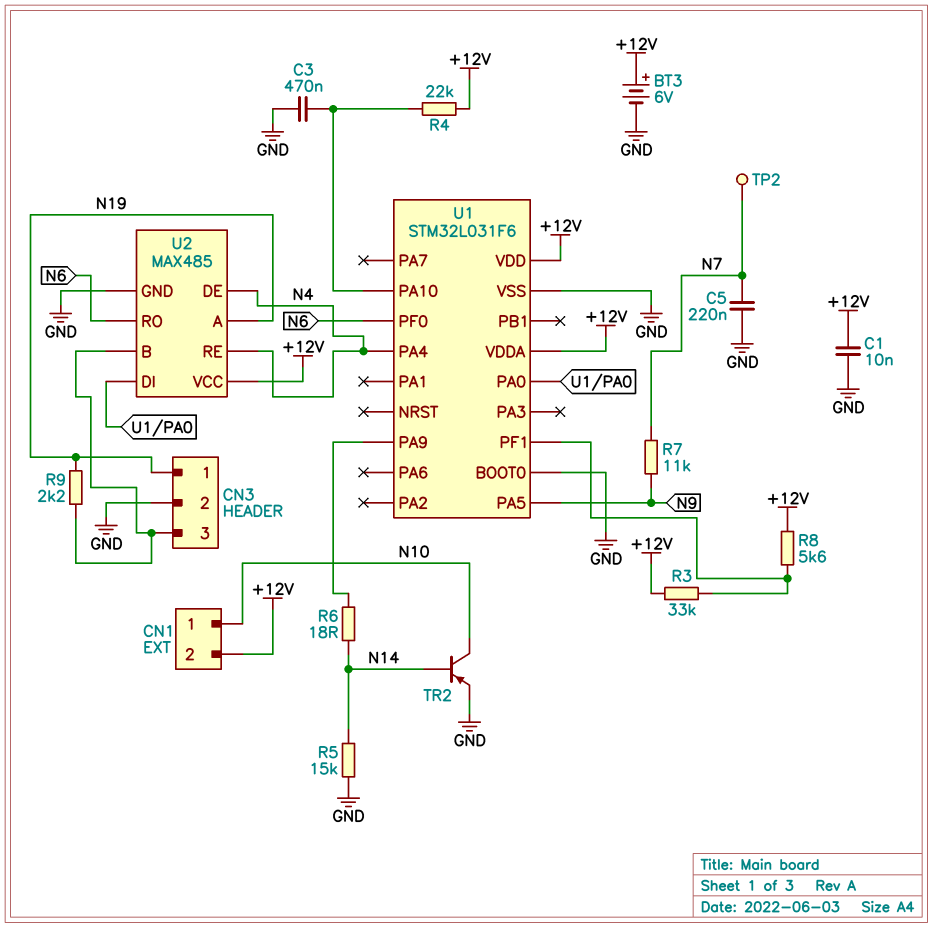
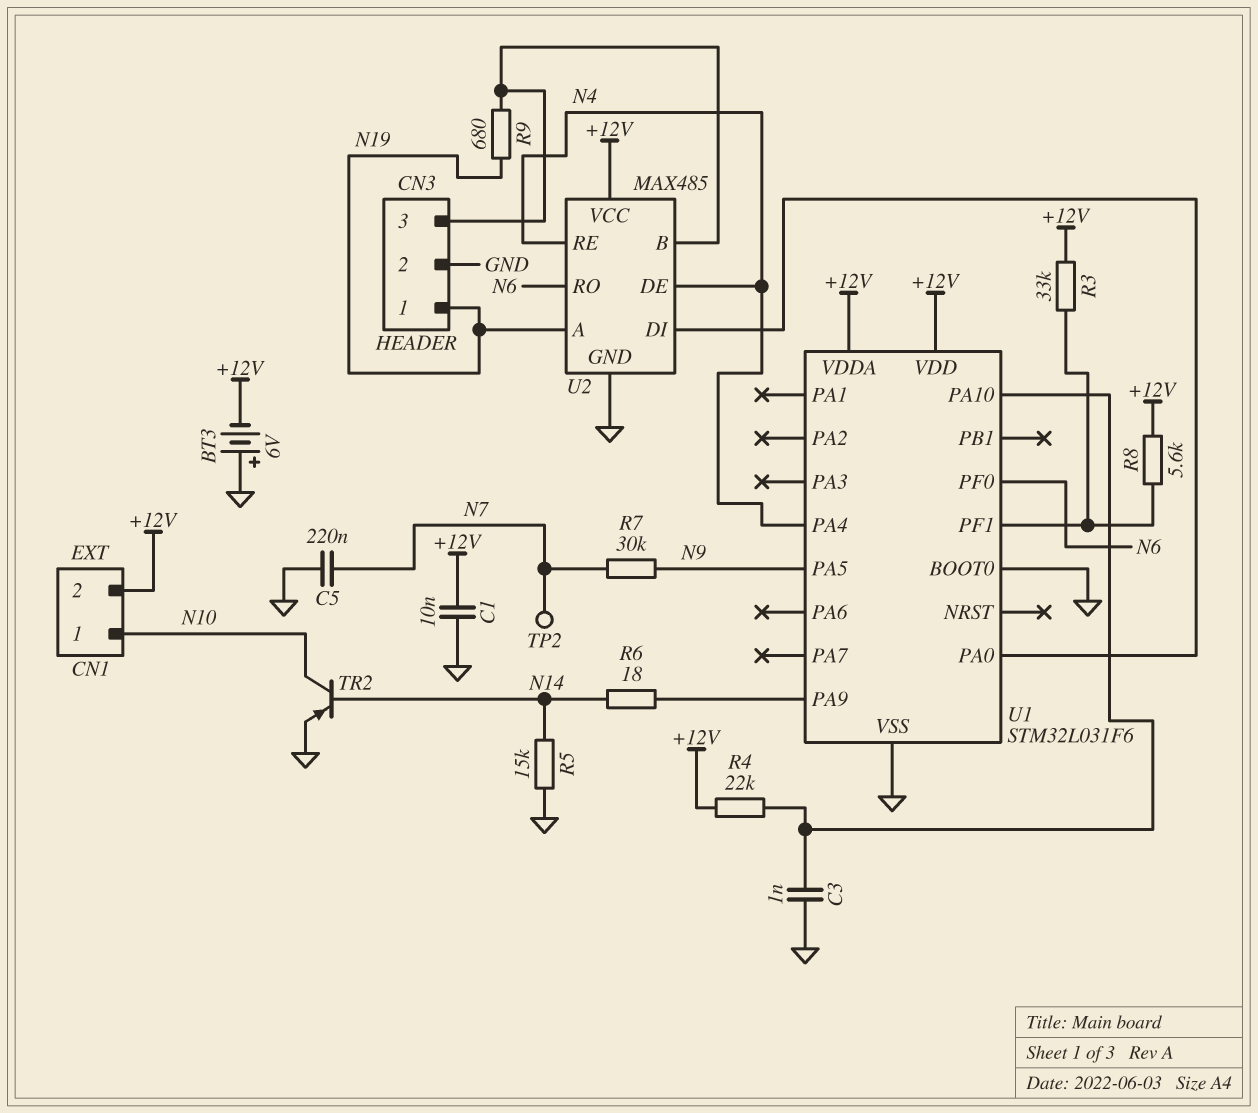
BT3: 6V (plus +12V, minus GND) -> 6V (plus GND, minus +12V)
C3: 470nF (GND, U1/PA10) -> 1nF (GND, U1/PA10)
R7: 11k (N7, N9) -> 30k (N7, N9)
R9: 2.2k (CN3/3, N19) -> 680 (CN3/3, N19)

